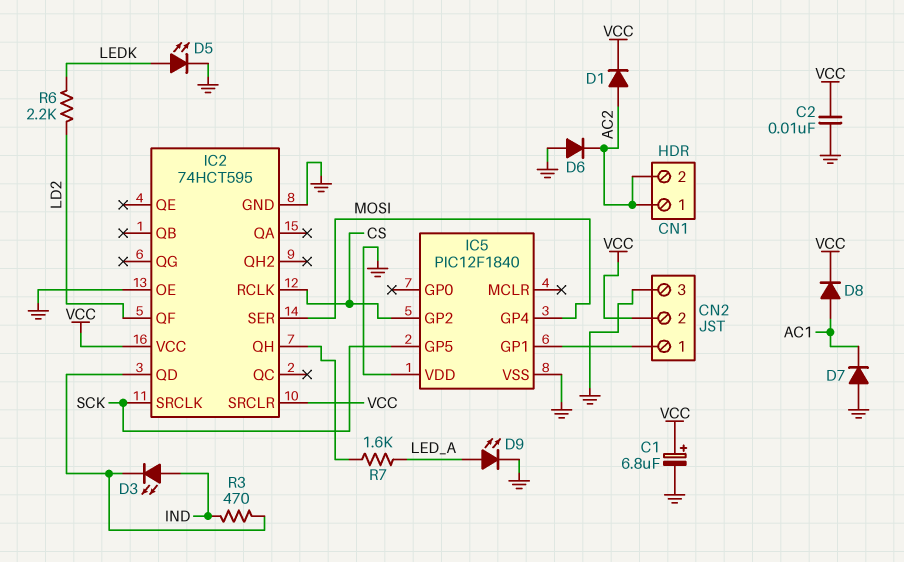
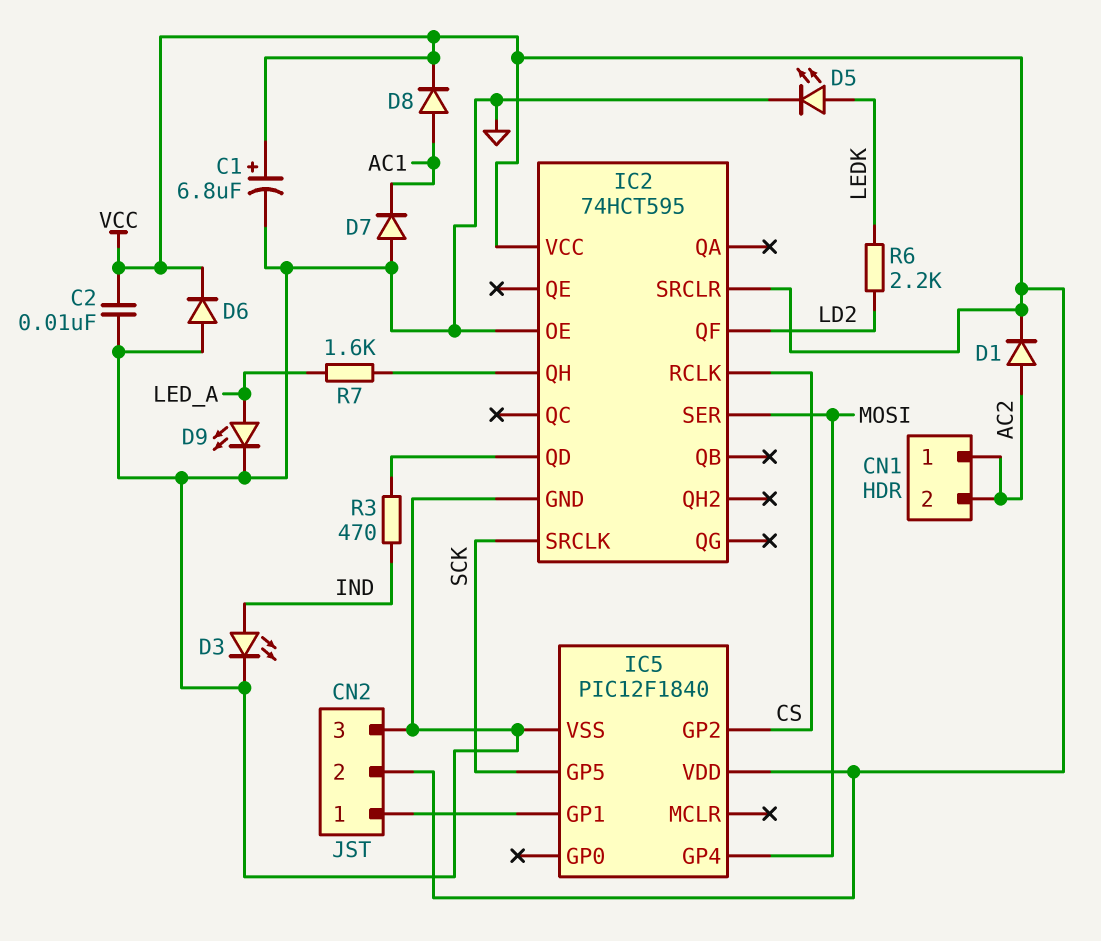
D3: LED (A IND, K IC2/QD) -> LED (A IND, K GND)
D6: diode (A GND, K AC2) -> diode (A GND, K VCC)
IC5 pin VDD: GND -> VCC

